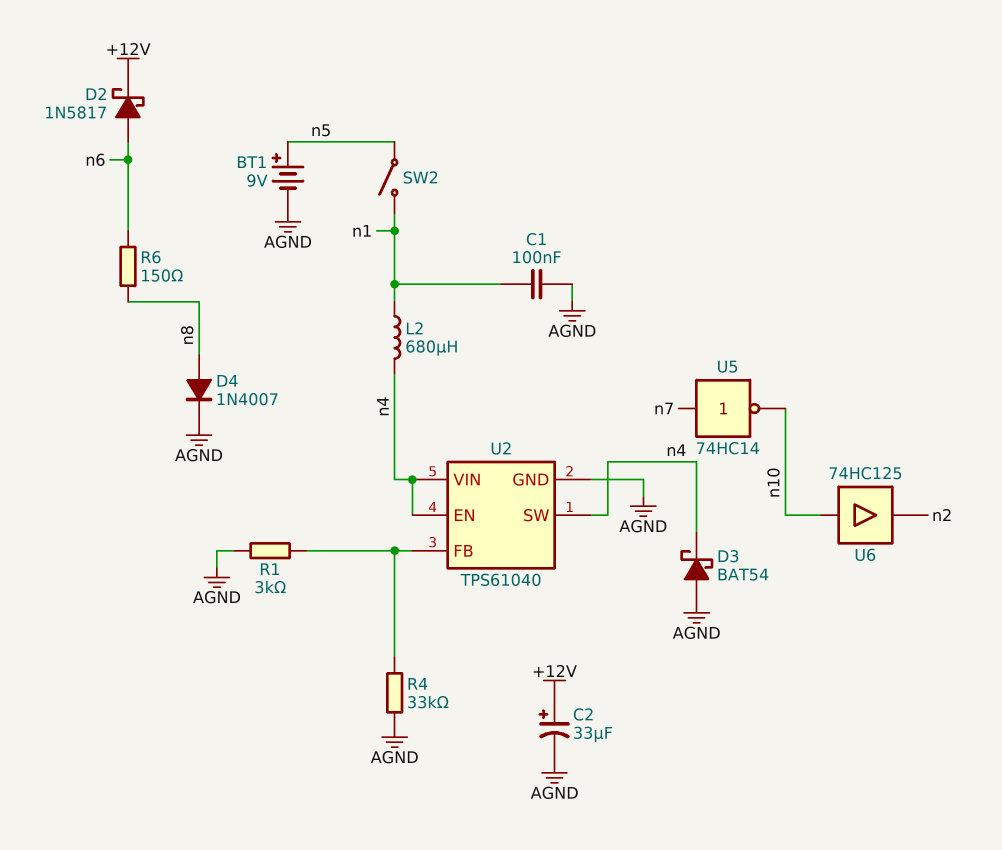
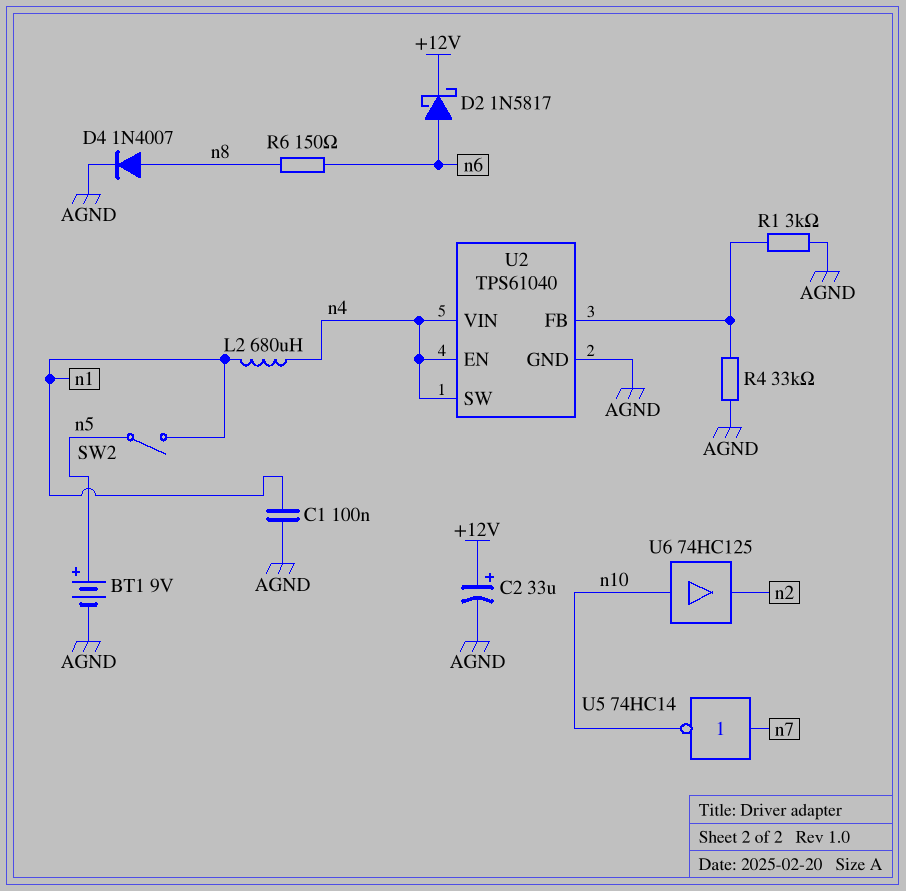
D3: schottky BAT54 (A AGND, K n4) -> none

